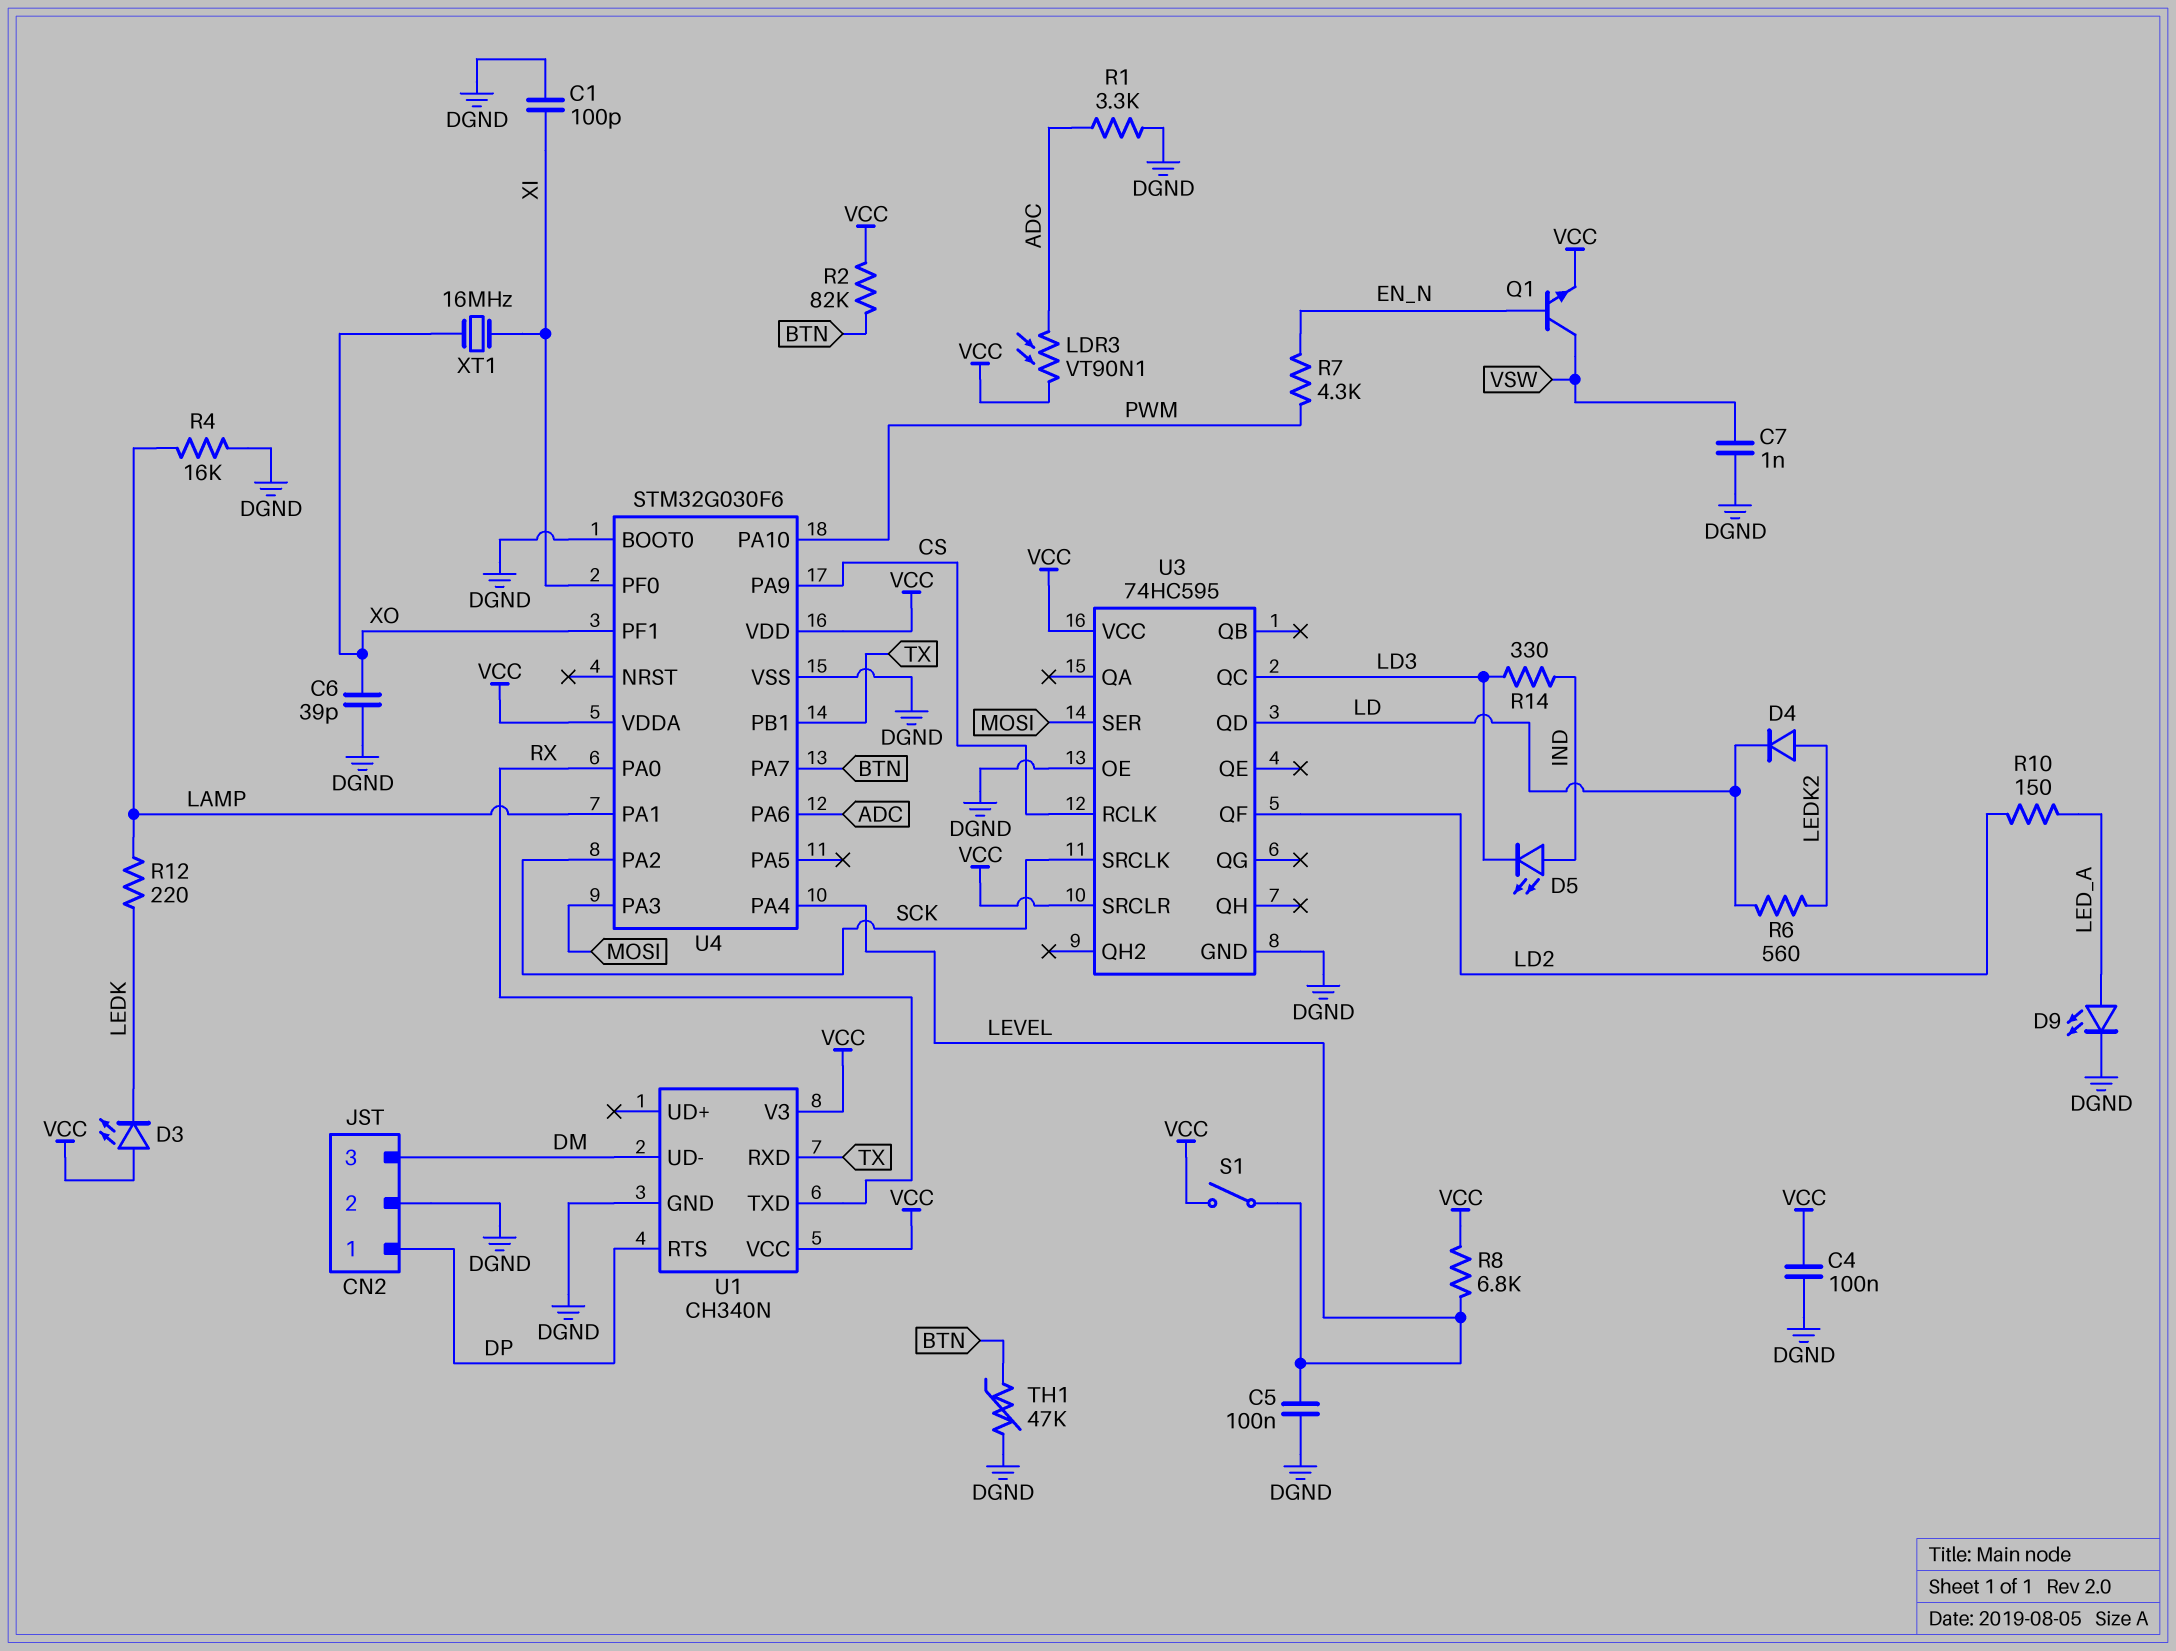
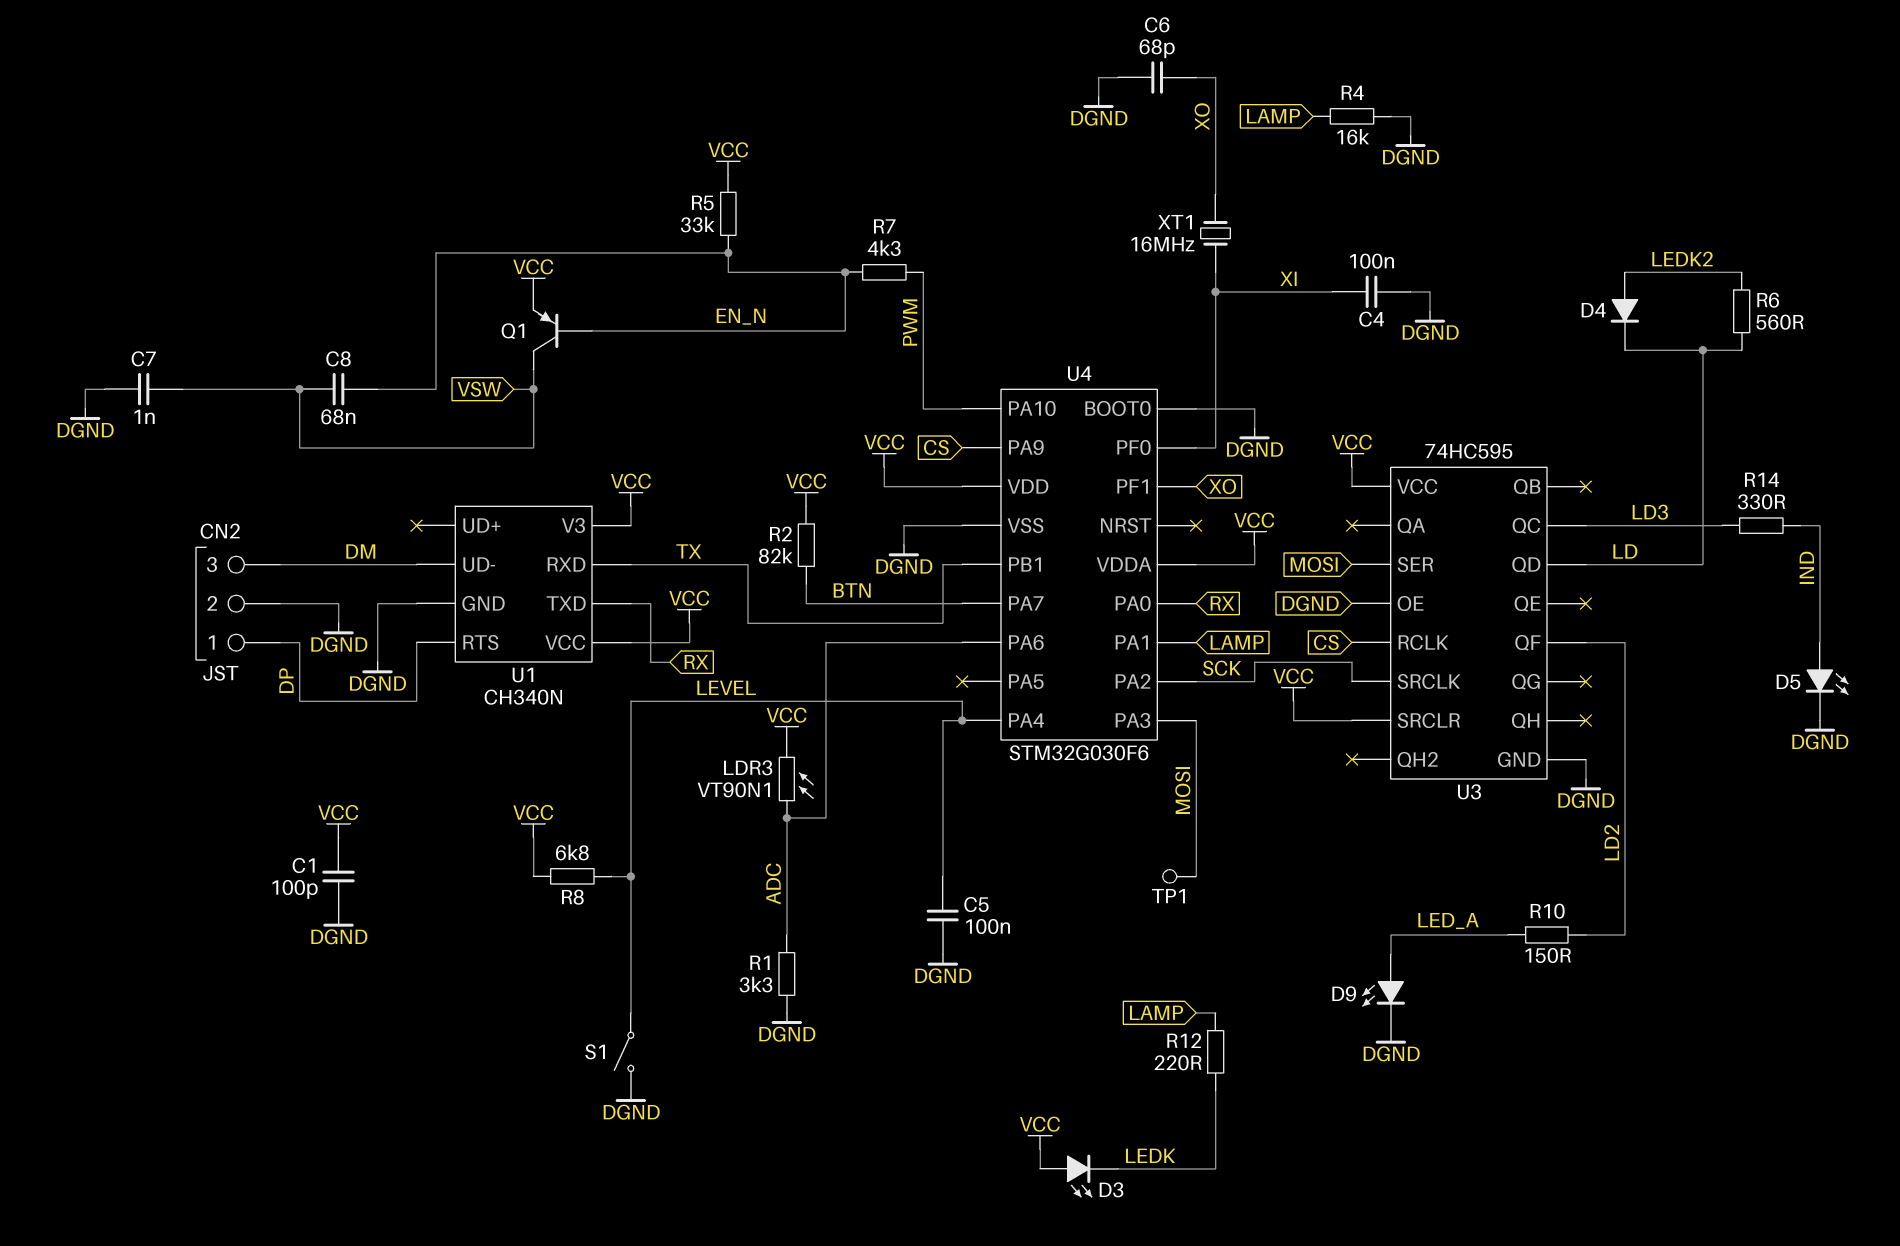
C1: 100pF (DGND, XI) -> 100pF (DGND, VCC)
C4: 100nF (DGND, VCC) -> 100nF (DGND, XI)
C6: 39pF (DGND, XO) -> 68pF (DGND, XO)
C8: none -> 68nF (EN_N, VSW)
D5: LED (A IND, K LD3) -> LED (A IND, K DGND)
Q1: NPN (B EN_N, C VSW, E VCC) -> PNP (B EN_N, C VSW, E VCC)
R5: none -> 33k (EN_N, VCC)
S1: switch (LEVEL, VCC) -> switch (DGND, LEVEL)
TH1: 47k (BTN, DGND) -> none
TP1: none -> test point (MOSI)

